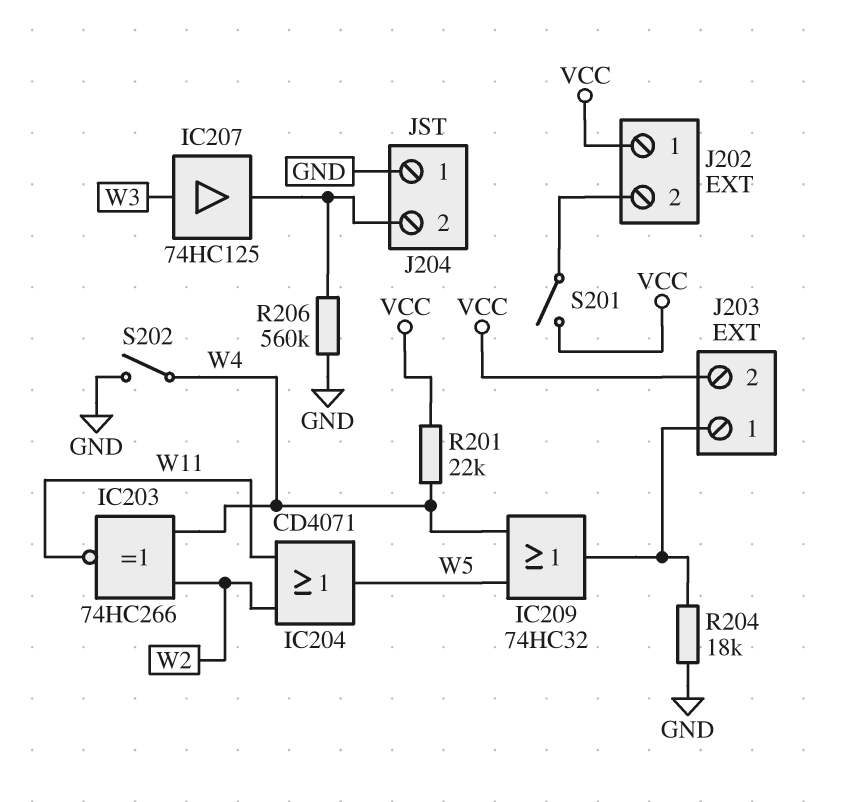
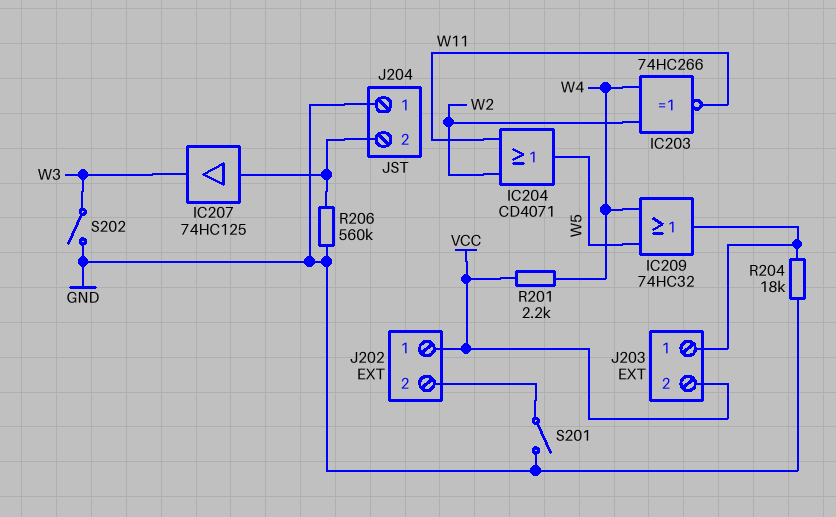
IC207: buffer 74HC125 (in W3, out J204/2) -> buffer 74HC125 (in J204/2, out W3)
R201: 22k (VCC, W4) -> 2.2k (VCC, W4)
S201: switch (J202/2, VCC) -> switch (GND, J202/2)
S202: switch (GND, W4) -> switch (GND, W3)

